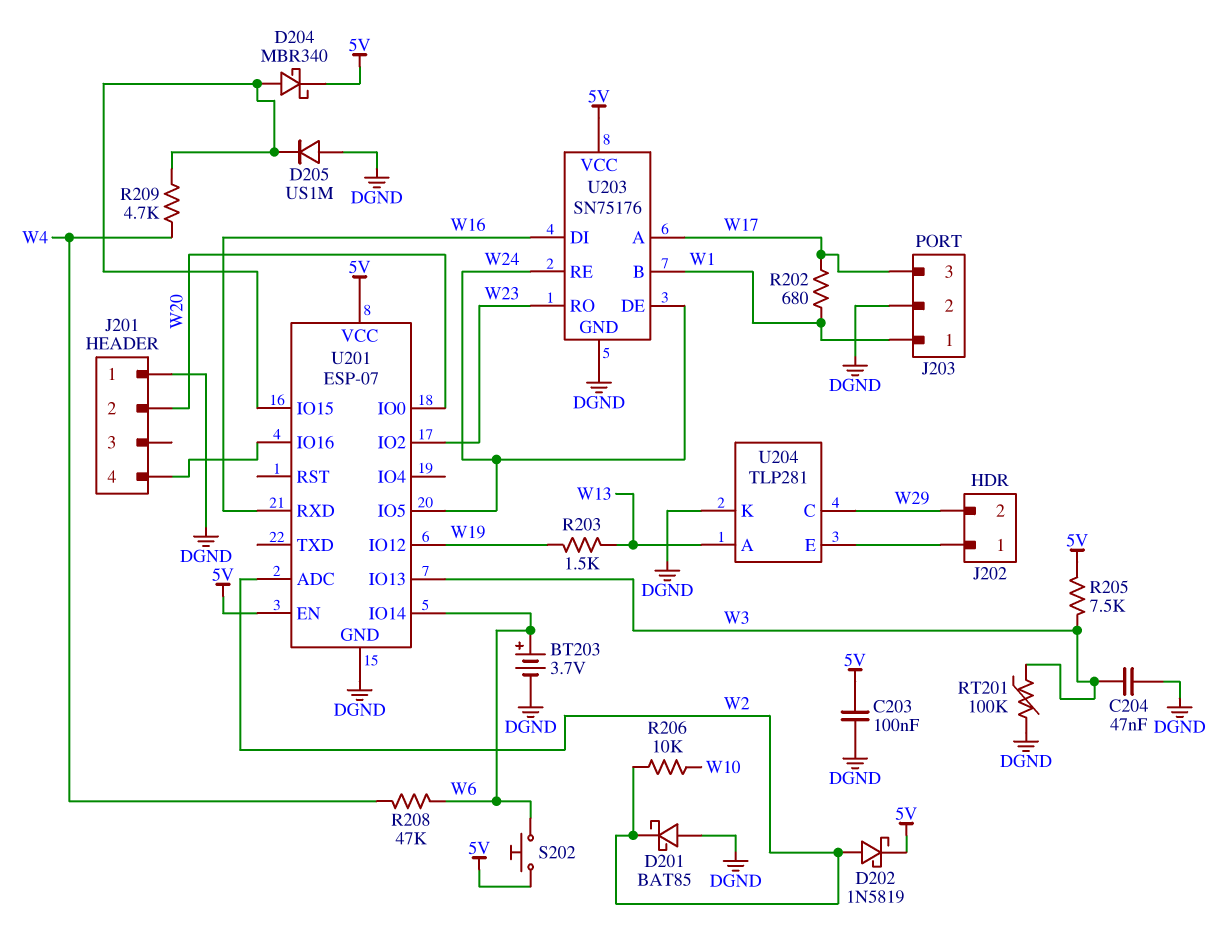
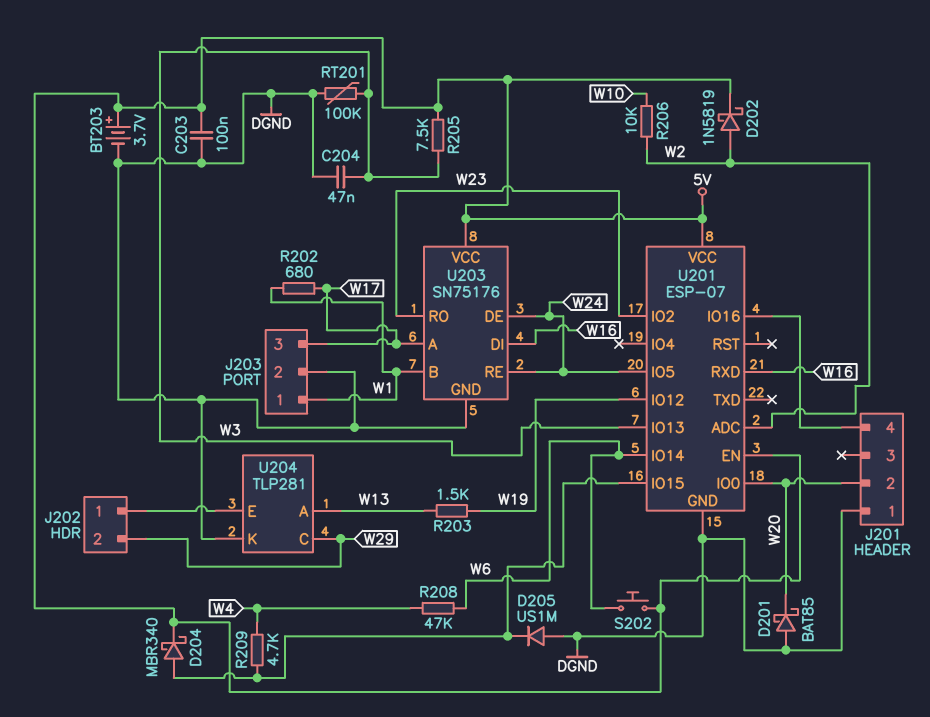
BT203: 3.7V (plus W6, minus DGND) -> 3.7V (plus 5V, minus DGND)
D201: schottky BAT85 (A DGND, K W2) -> schottky BAT85 (A DGND, K W20)

